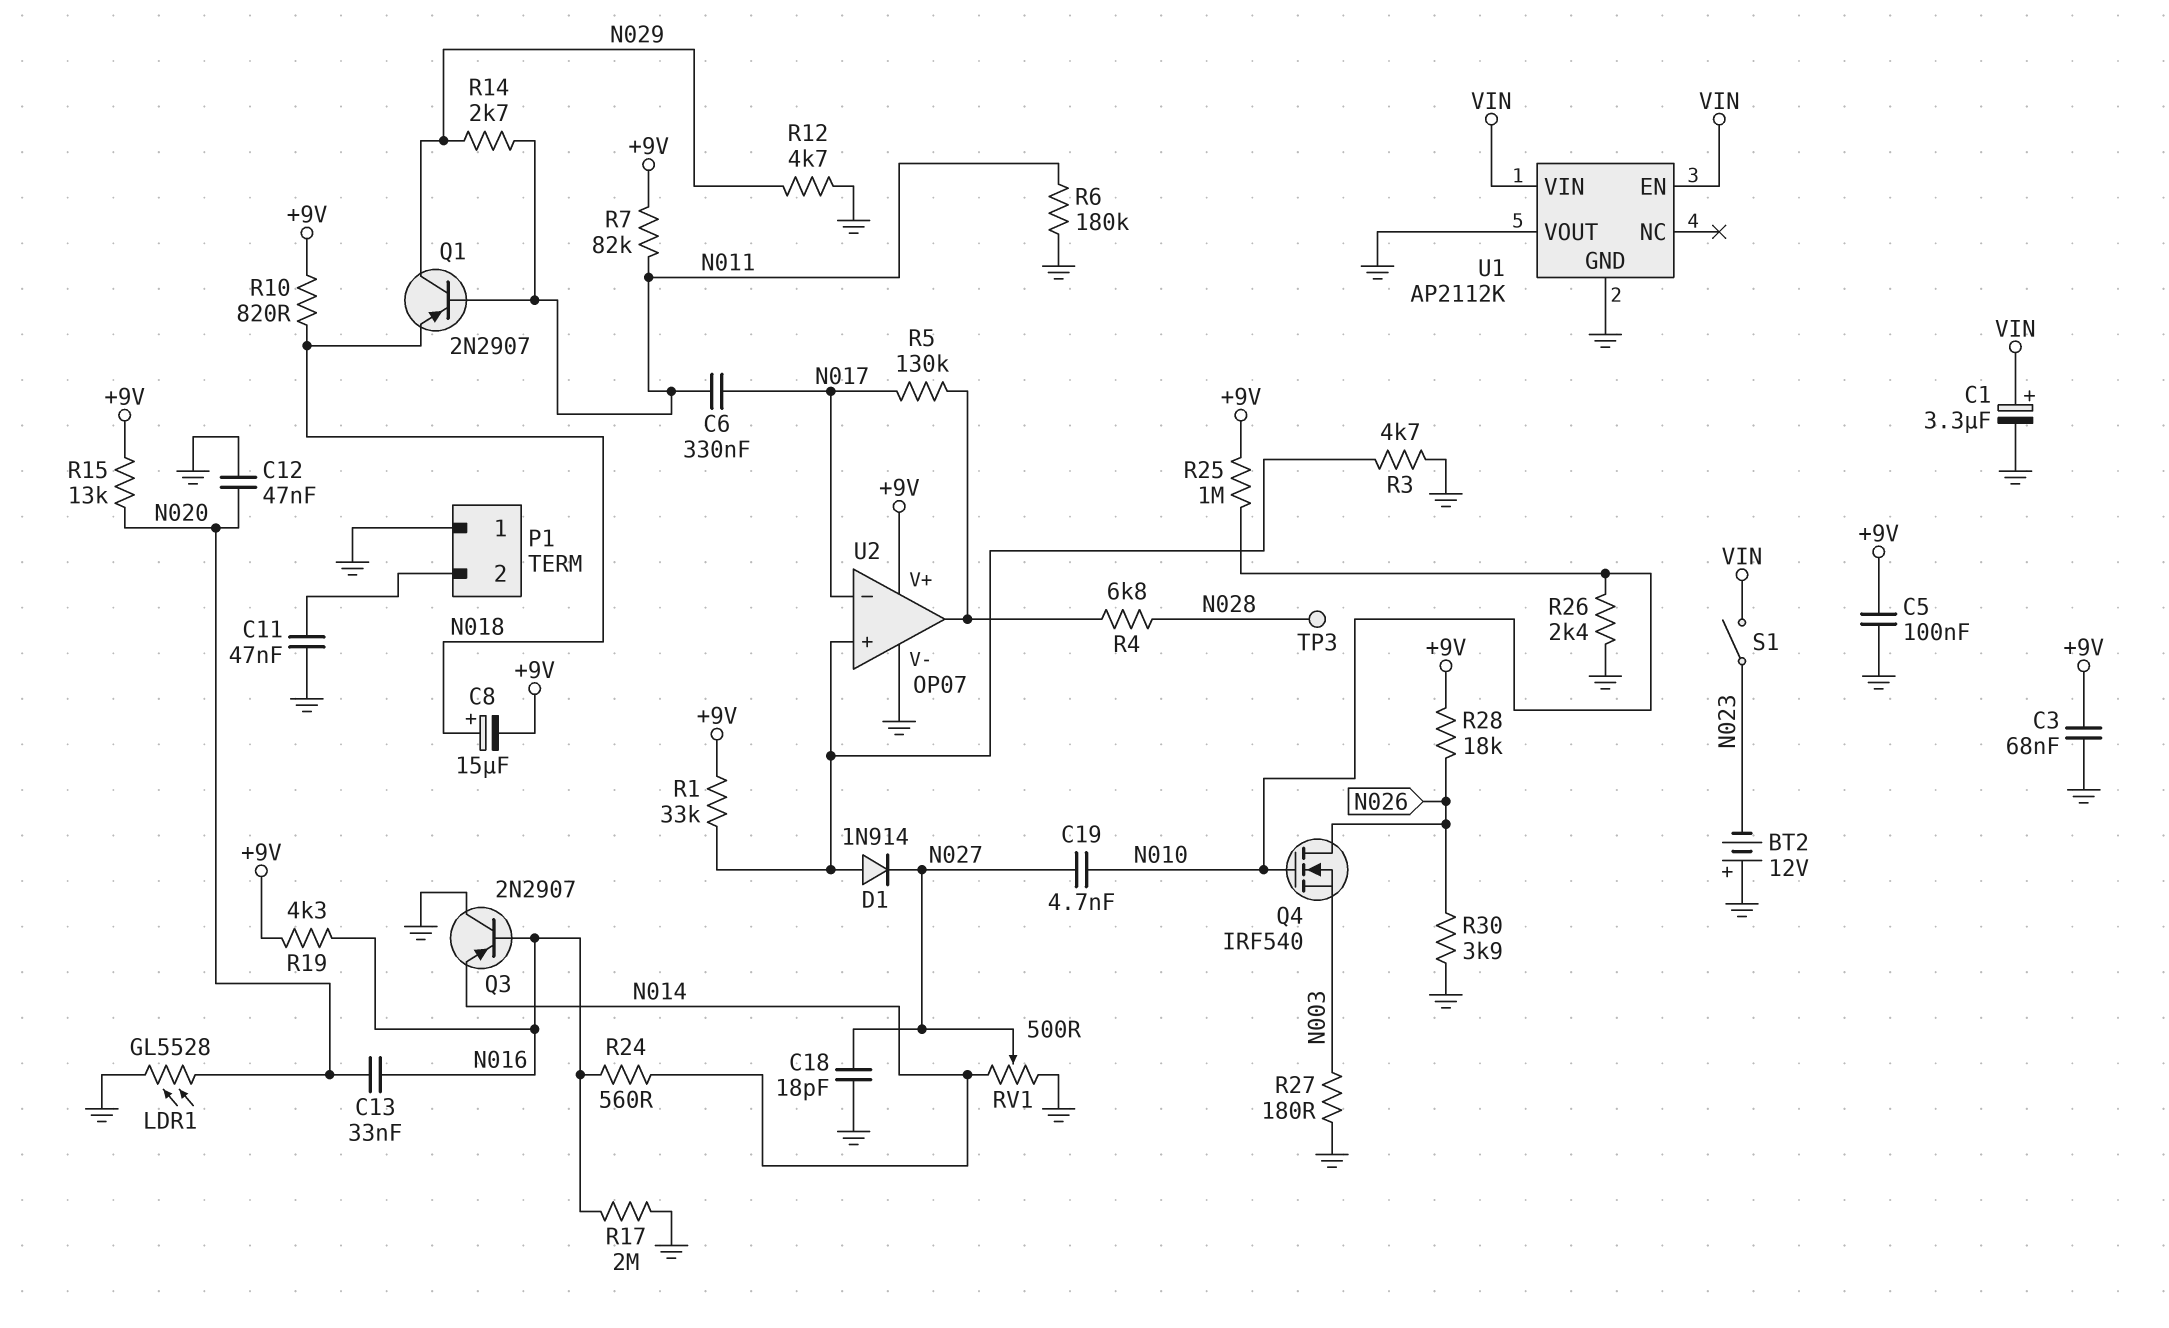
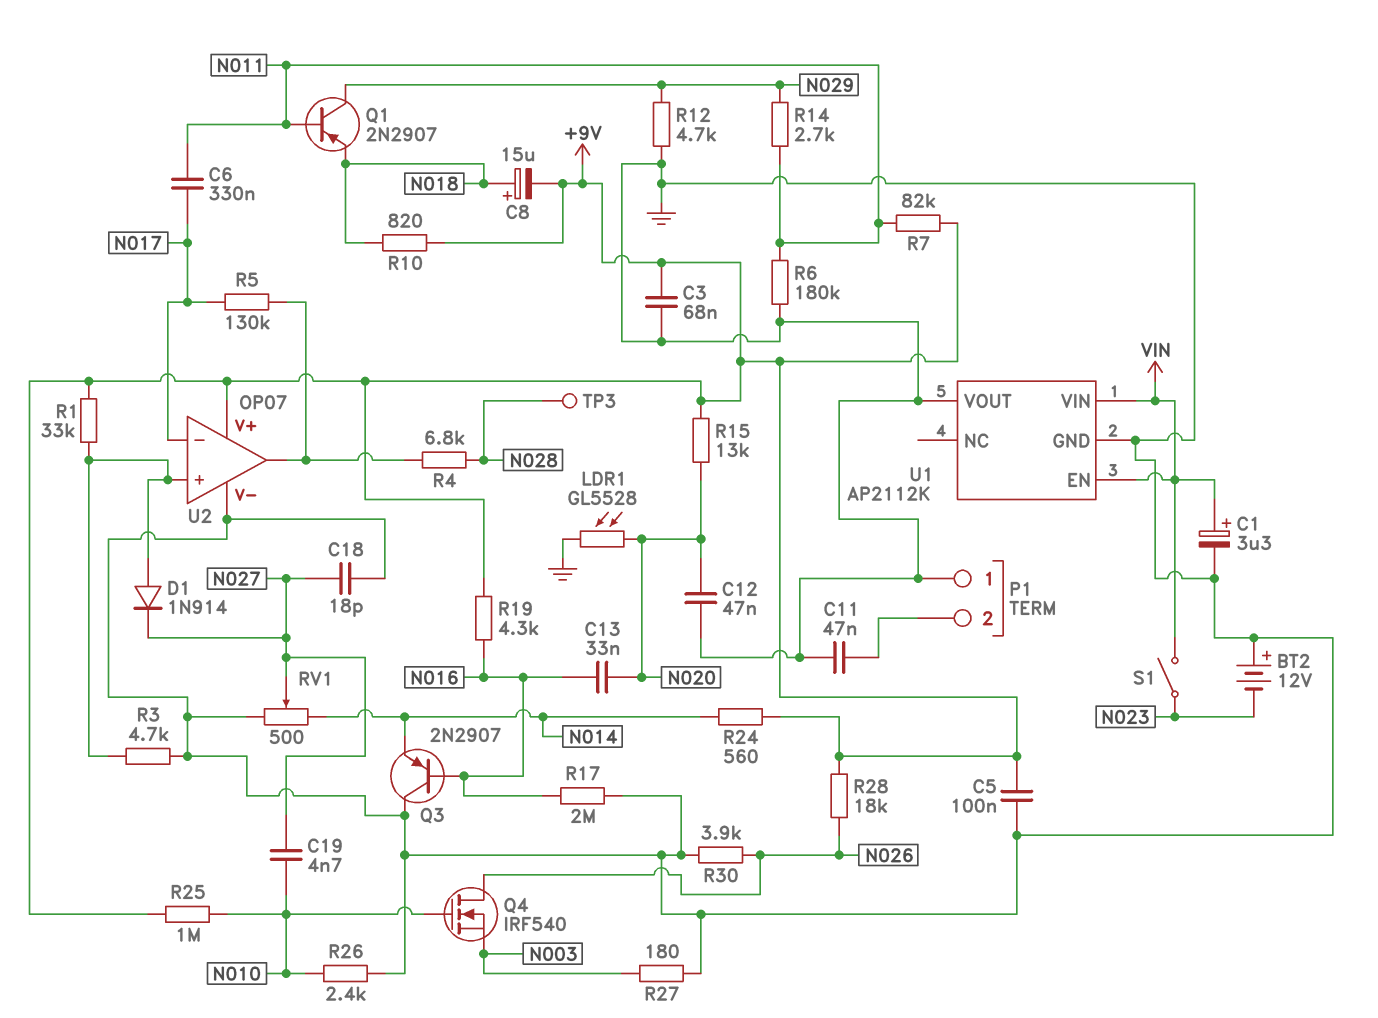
R24: 560 (N014, N016) -> 560 (+9V, N014)

